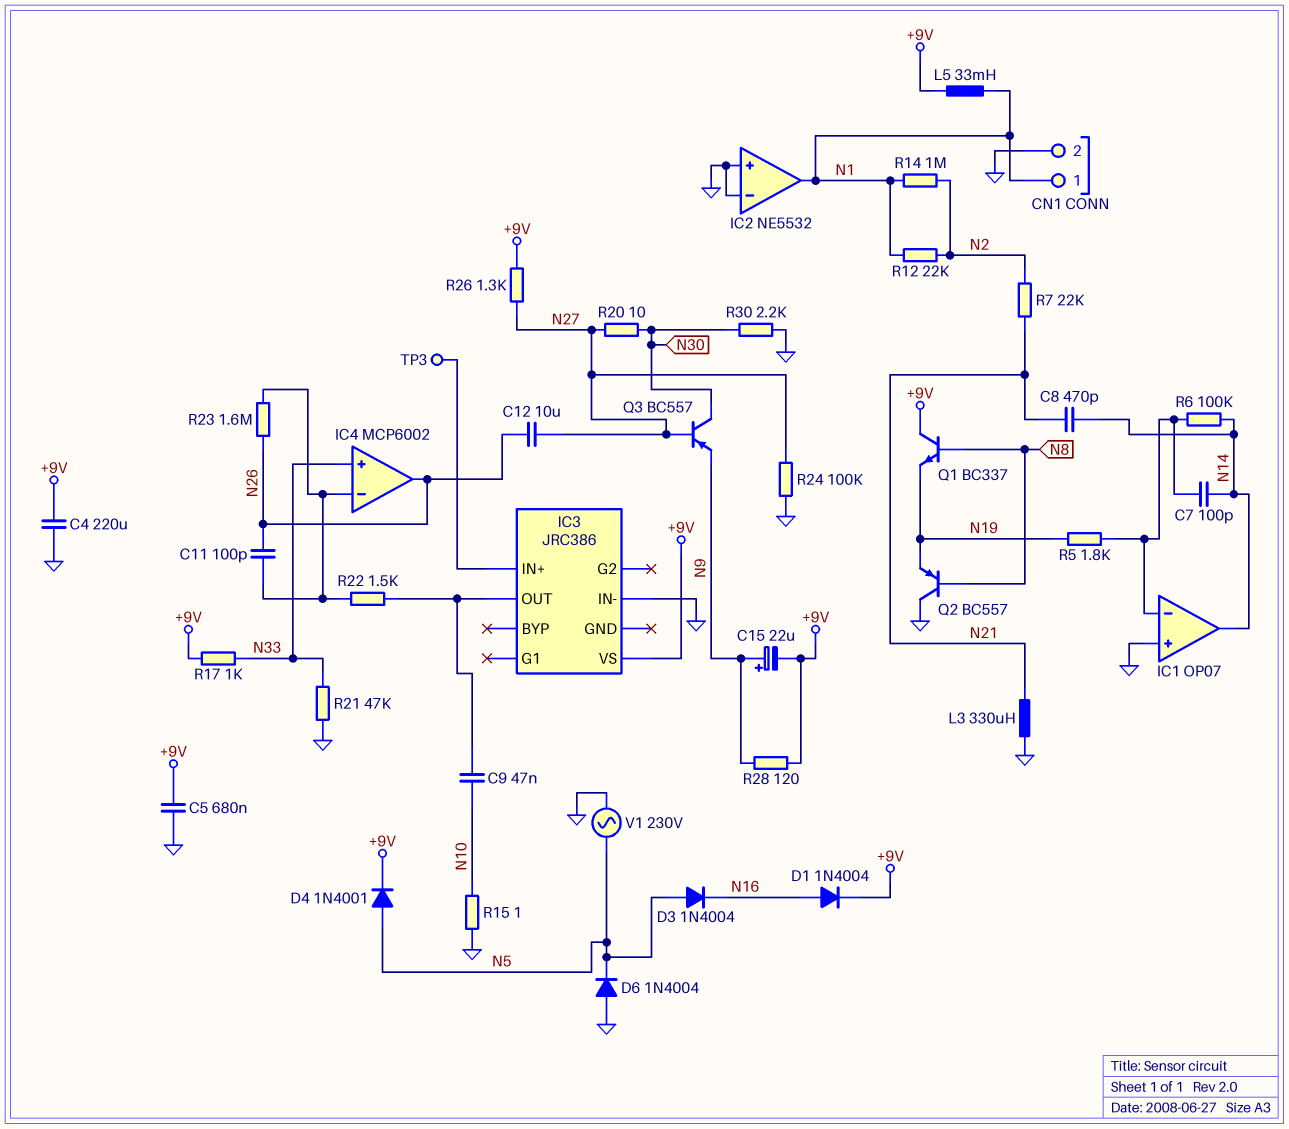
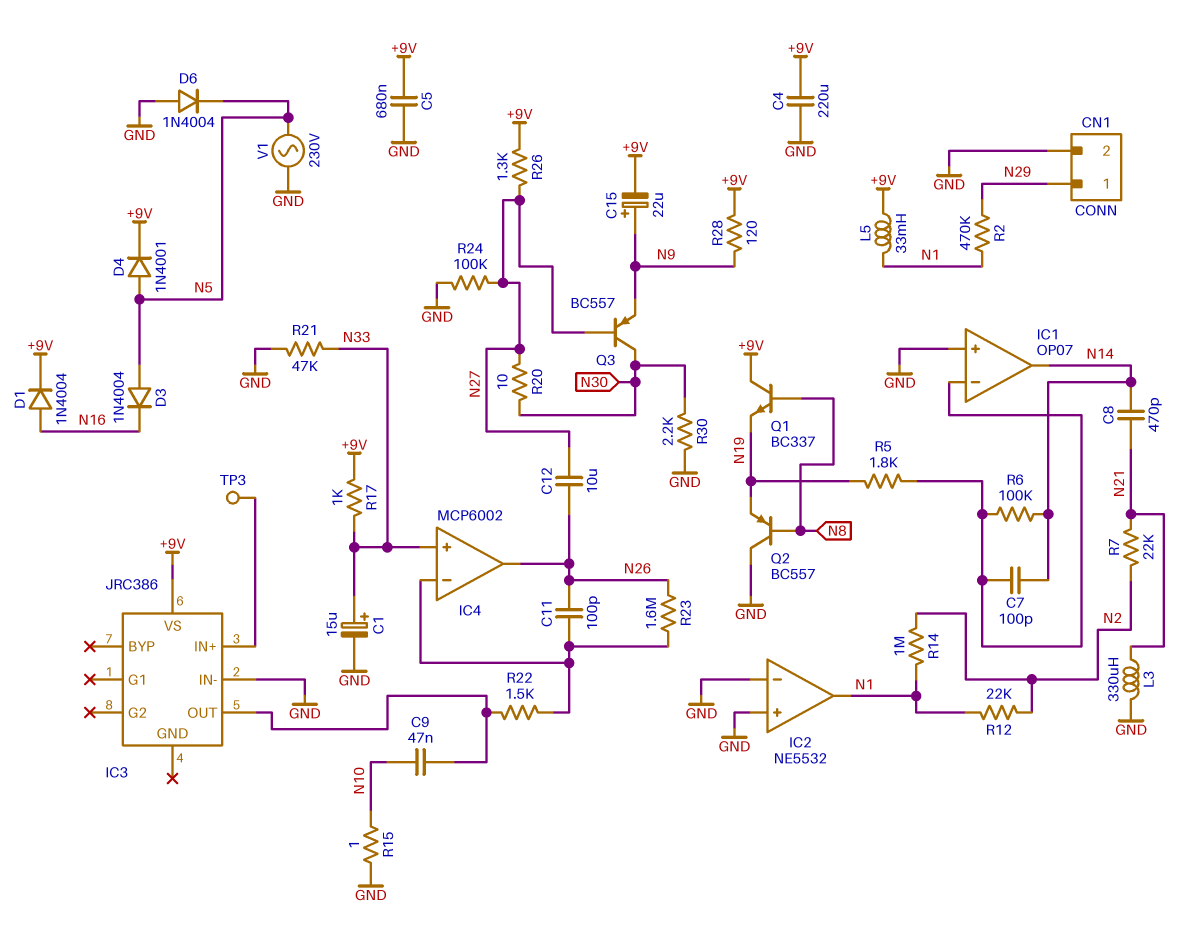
C1: none -> 15uF (plus N33, minus GND)
CN1 pin 1: N1 -> N29
R2: none -> 470k (N1, N29)

